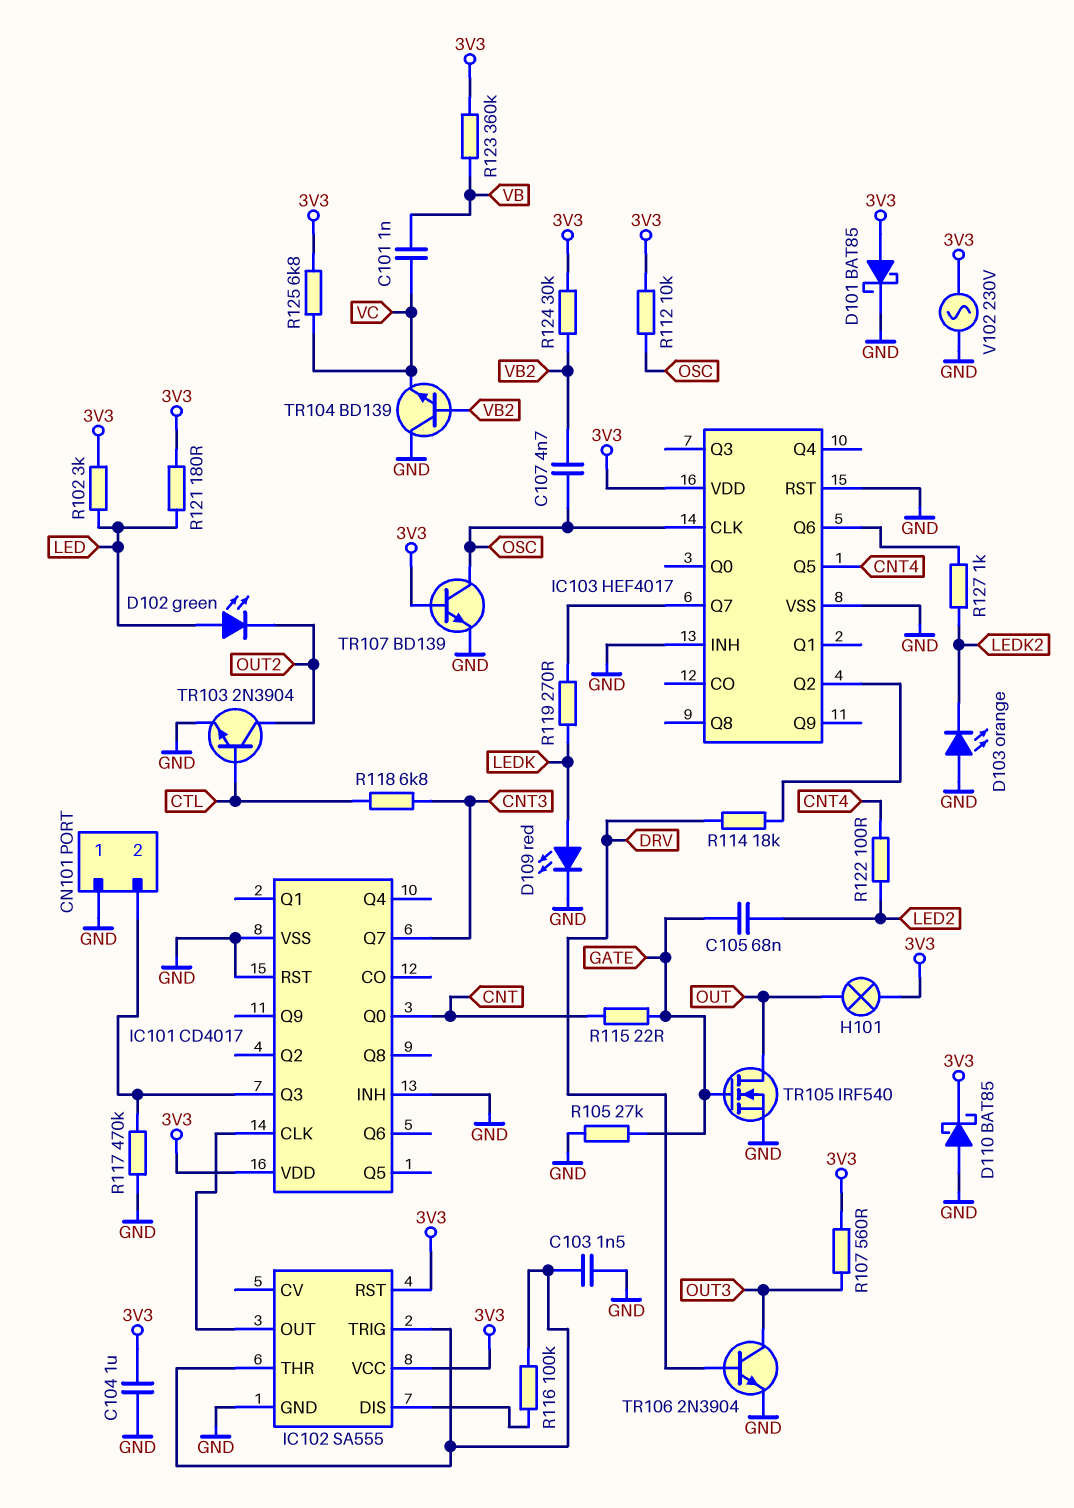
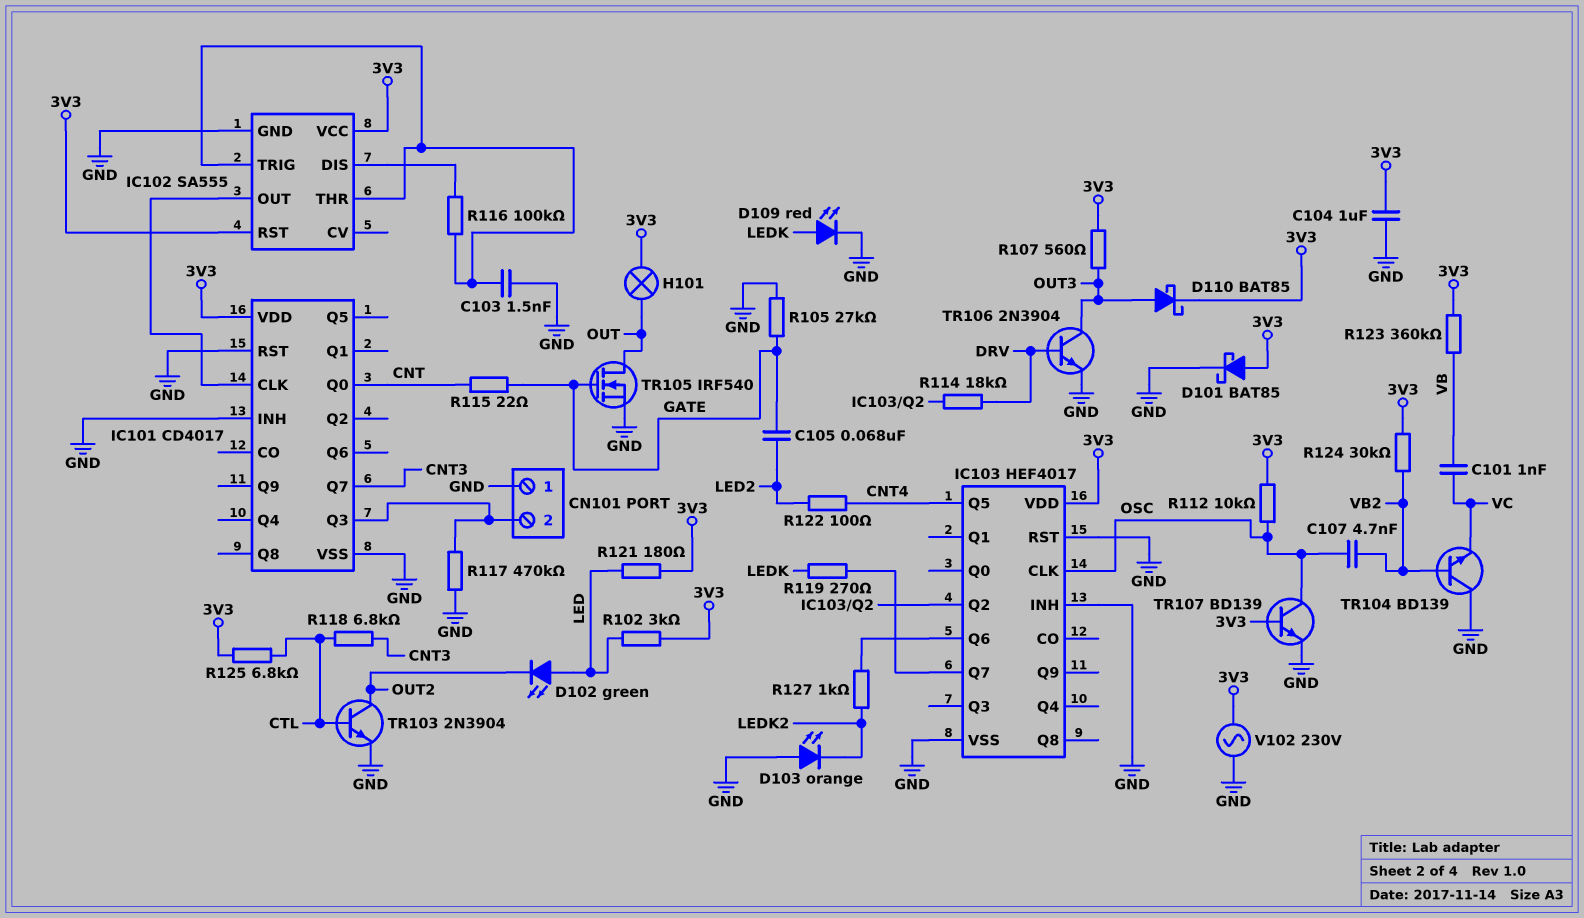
D110: schottky BAT85 (A GND, K 3V3) -> schottky BAT85 (A OUT3, K 3V3)
R125: 6.8k (3V3, VC) -> 6.8k (3V3, CTL)

